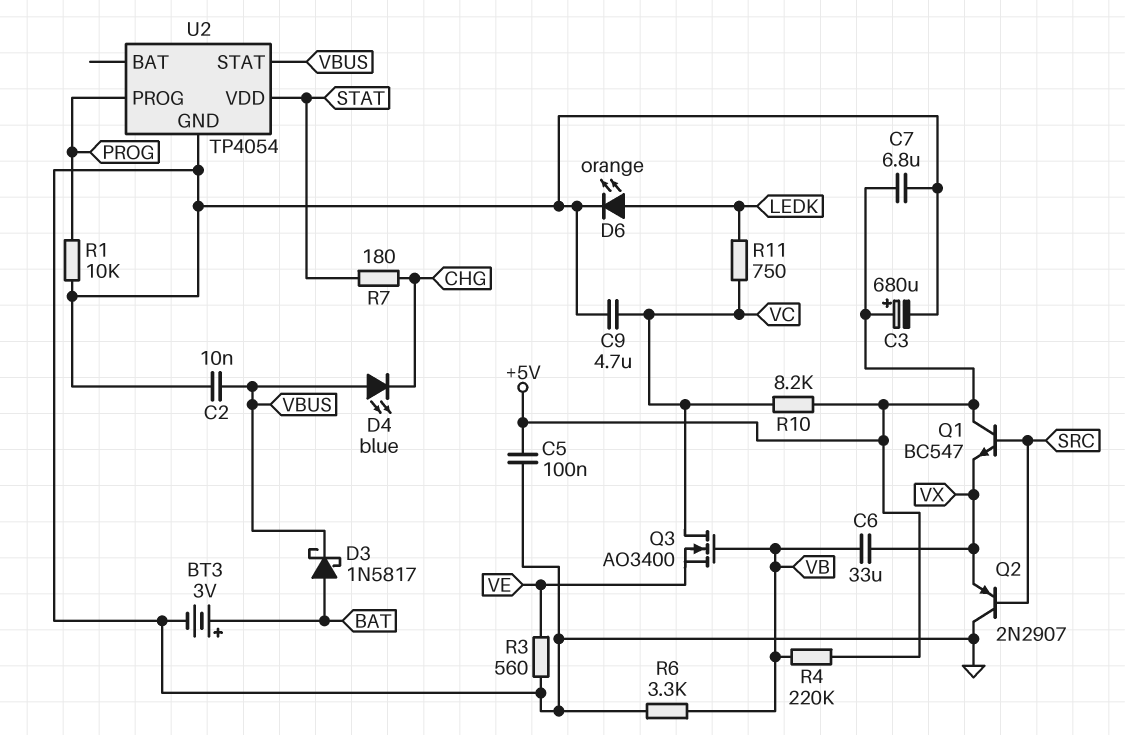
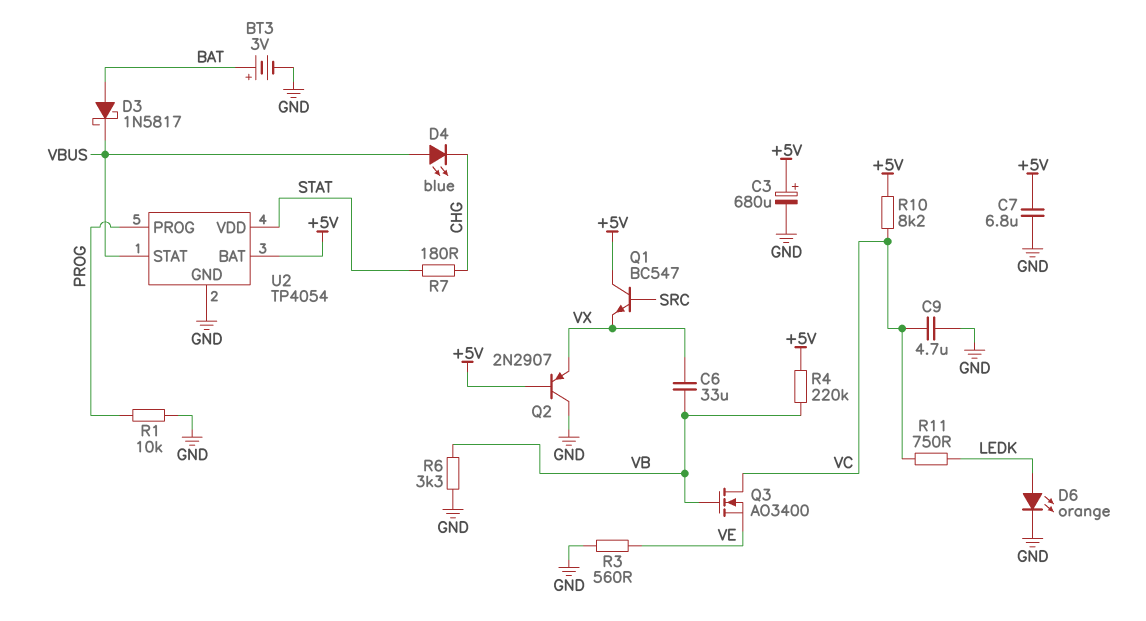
C2: 10nF (GND, VBUS) -> none
C5: 100nF (+5V, GND) -> none
Q2: PNP 2N2907 (B SRC, C GND, E VX) -> PNP 2N2907 (B +5V, C GND, E VX)
U2 pin BAT: none -> +5V

